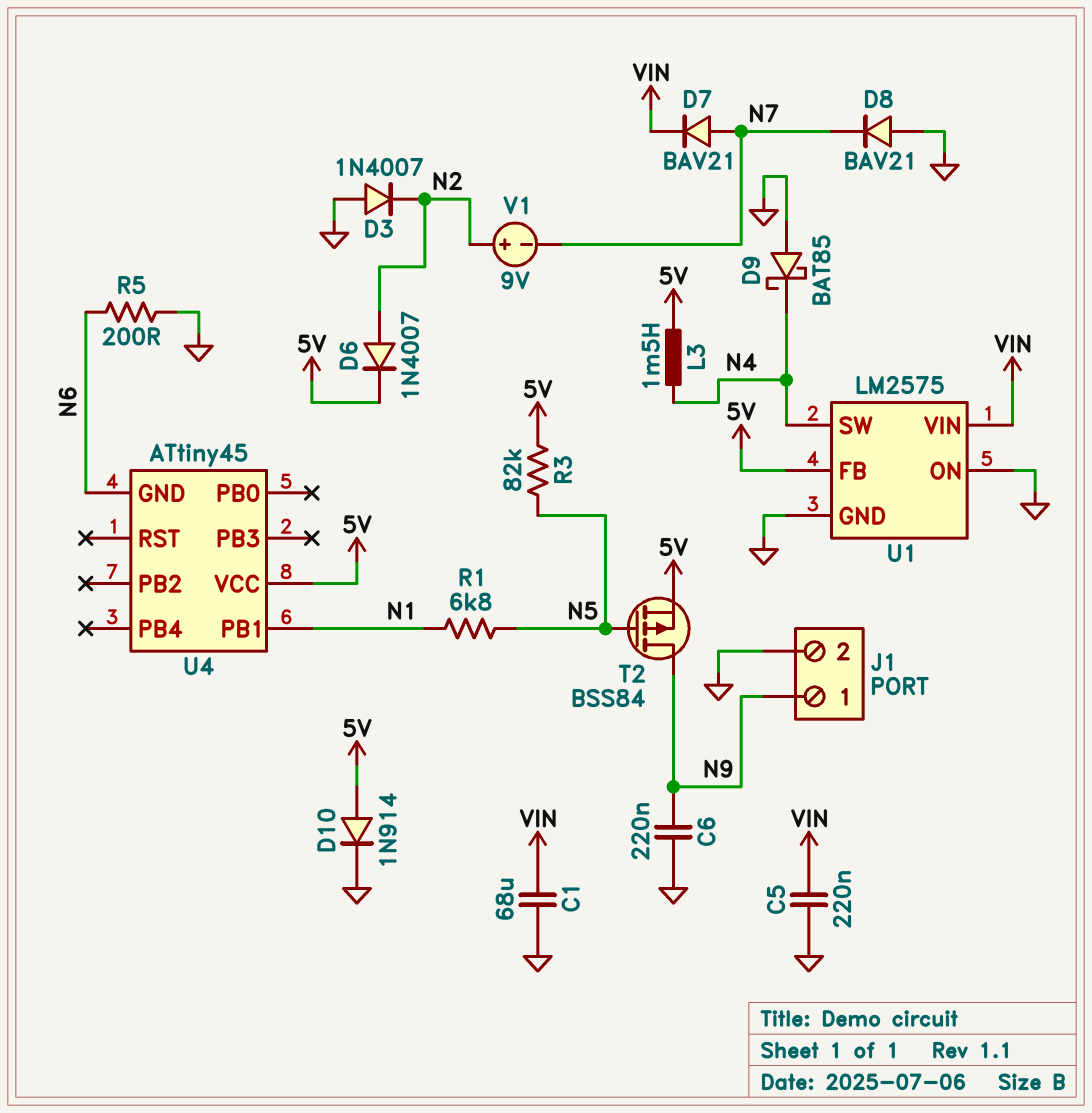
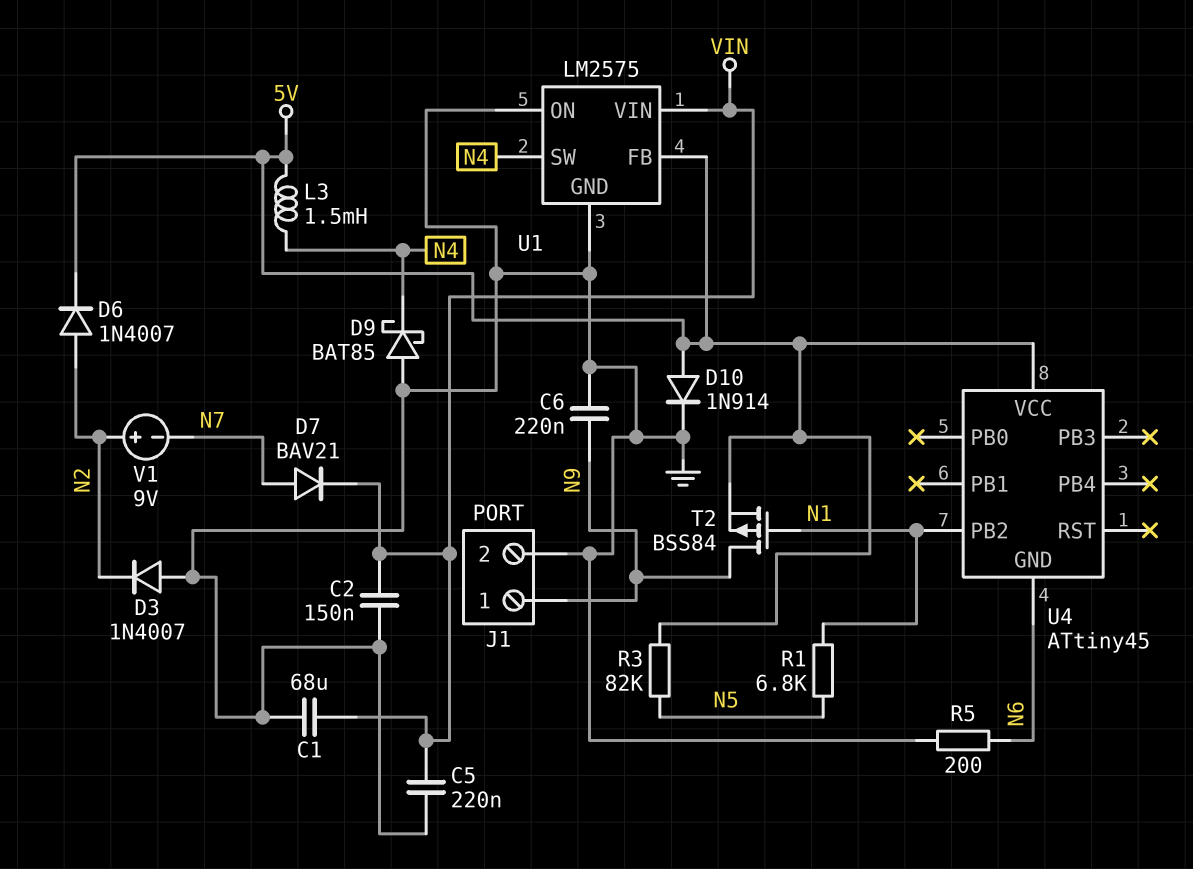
C2: none -> 150nF (GND, VIN)
D8: diode BAV21 (A GND, K N7) -> none
T2: PMOS BSS84 (G N5, D N9, S 5V) -> PMOS BSS84 (G N1, D N9, S 5V)
U4 pin PB1: N1 -> none
U4 pin PB2: none -> N1

